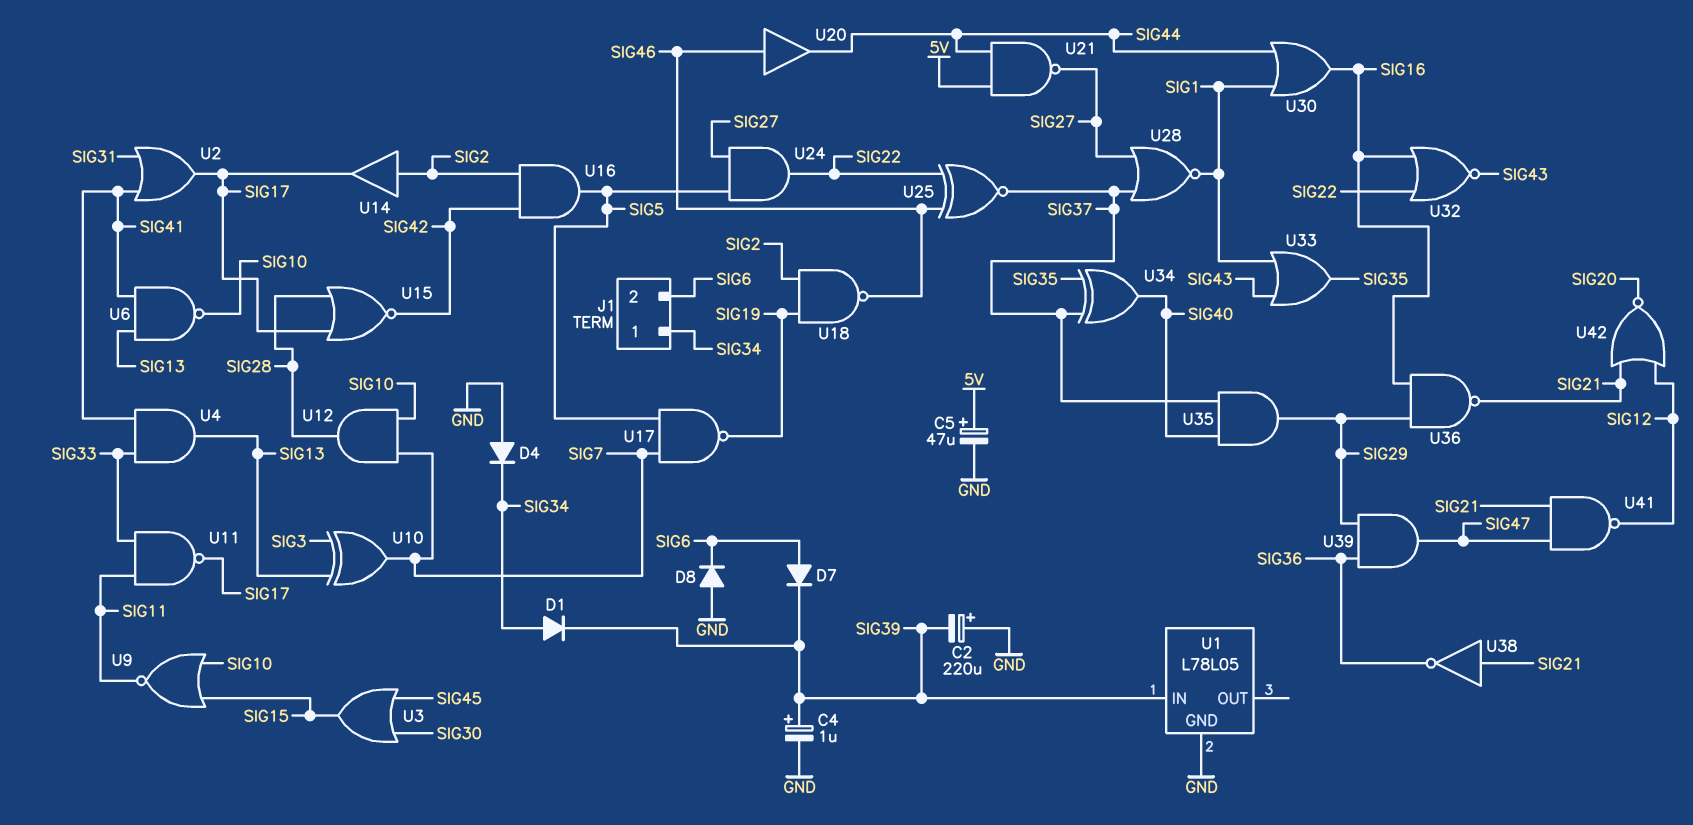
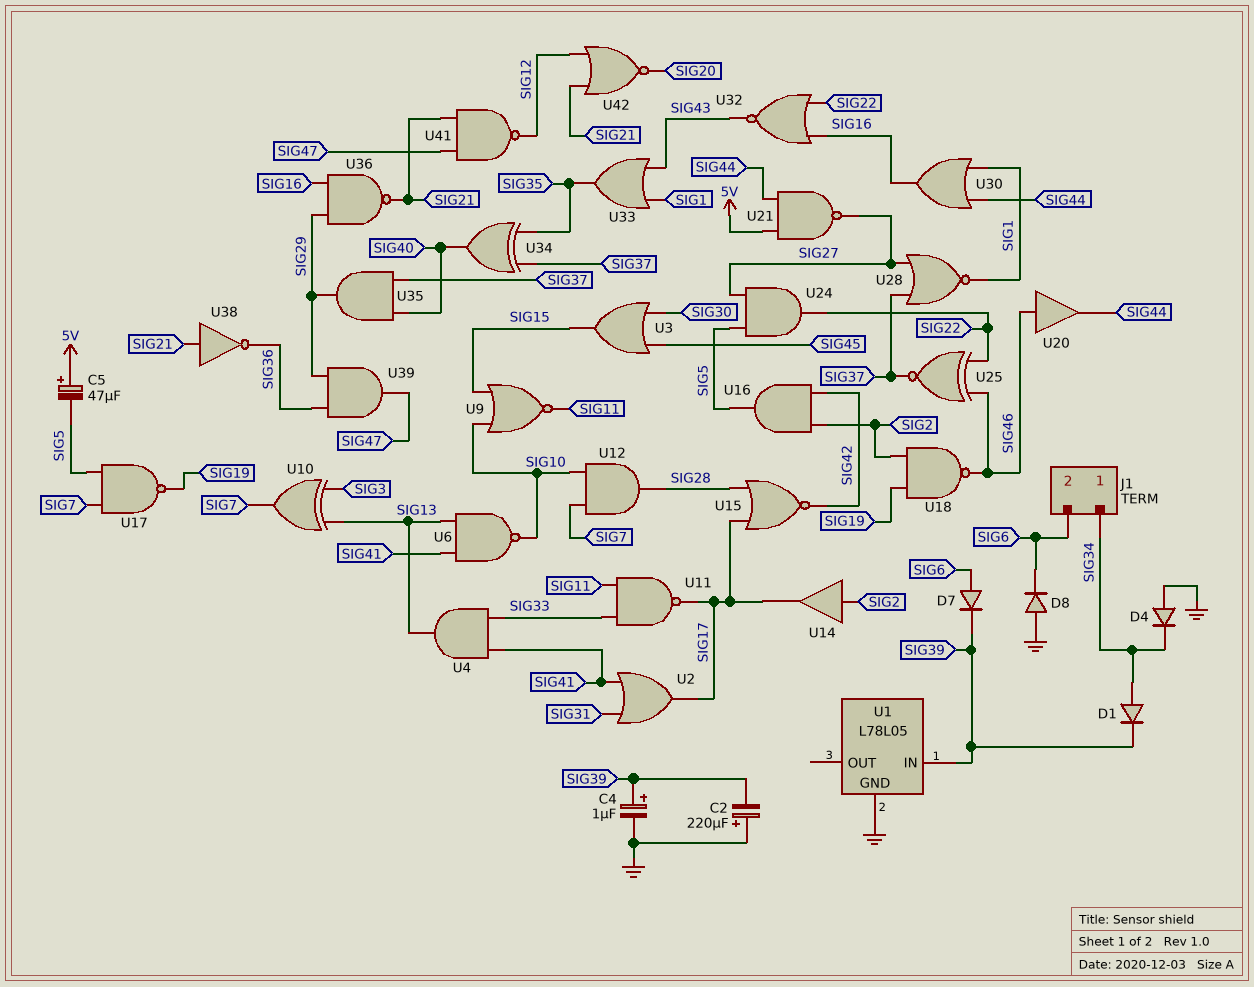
C5: 47uF (plus 5V, minus GND) -> 47uF (plus 5V, minus SIG5)

